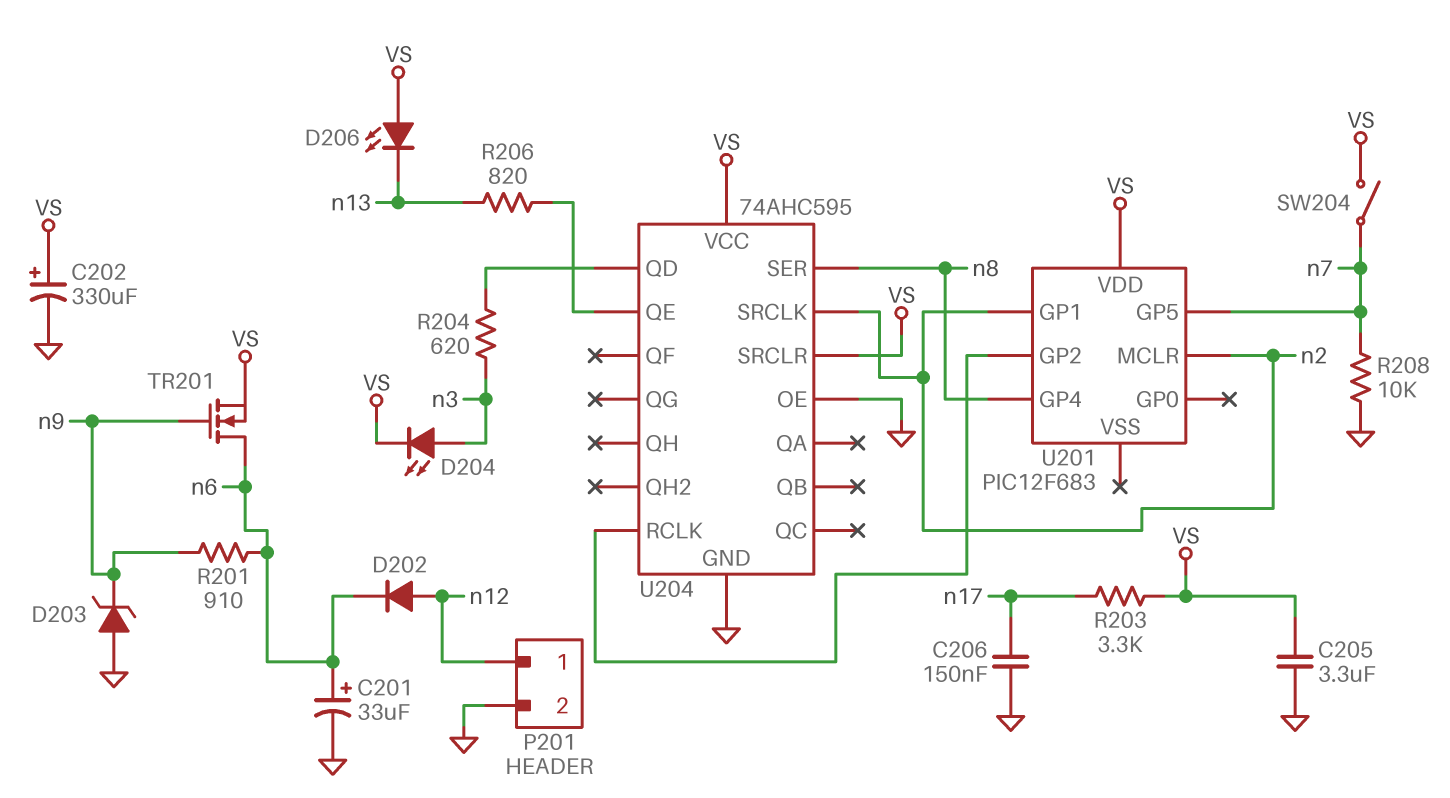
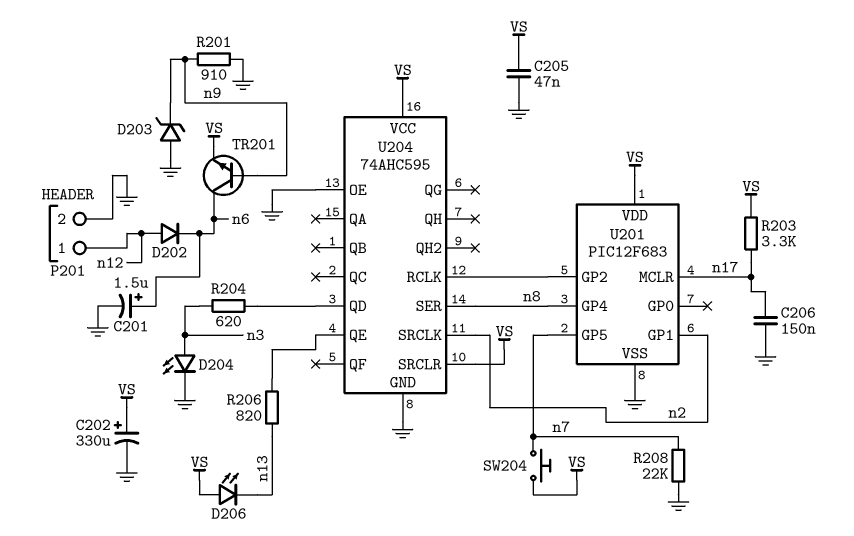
C201: 33uF (plus n6, minus GND) -> 1.5uF (plus n6, minus GND)
C205: 3.3uF (GND, VS) -> 47nF (GND, VS)
D204: LED (A n3, K VS) -> LED (A n3, K GND)
R201: 910 (n6, n9) -> 910 (GND, n9)
R208: 10k (GND, n7) -> 22k (GND, n7)
SW204: switch (VS, n7) -> button (VS, n7)
TR201: NMOS (G n9, D n6, S VS) -> NPN (B n9, C n6, E VS)
U201 pin MCLR: n2 -> n17
U201 pin VSS: none -> GND

